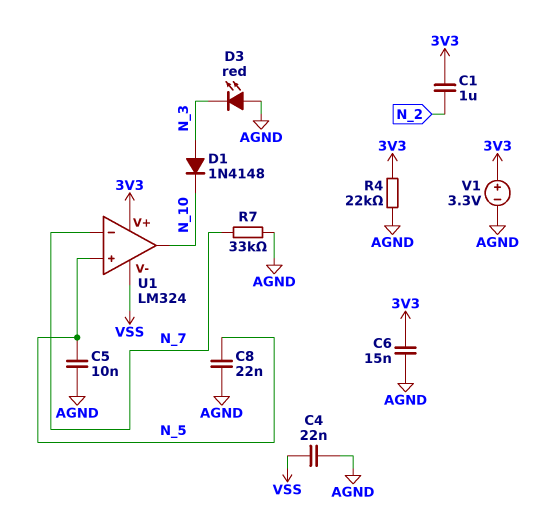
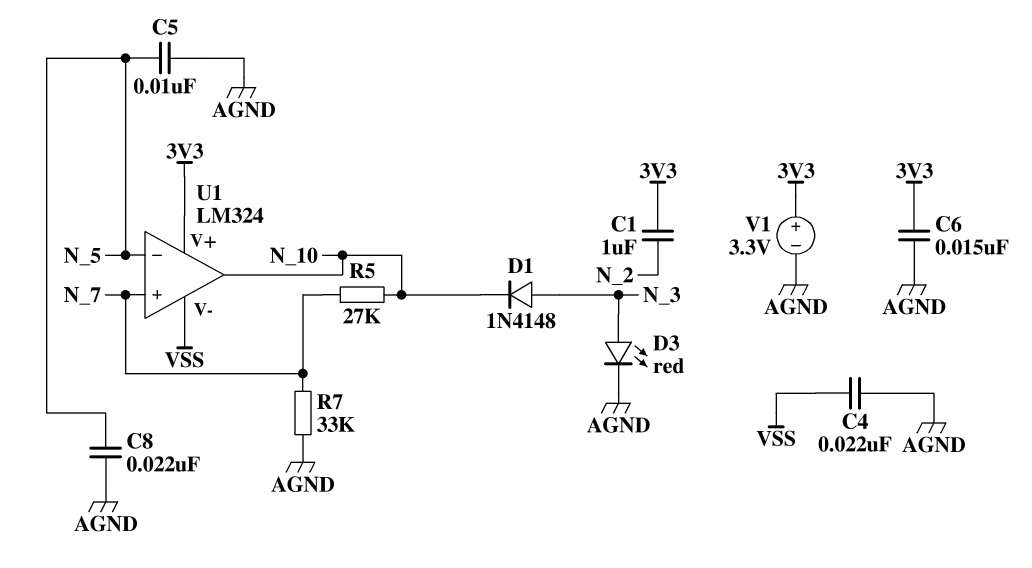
D3: LED red (A AGND, K N_3) -> LED red (A N_3, K AGND)
R4: 22k (3V3, AGND) -> none
R5: none -> 27k (N_7, N_10)
U1 pin in+: N_5 -> N_7
U1 pin in-: N_7 -> N_5

